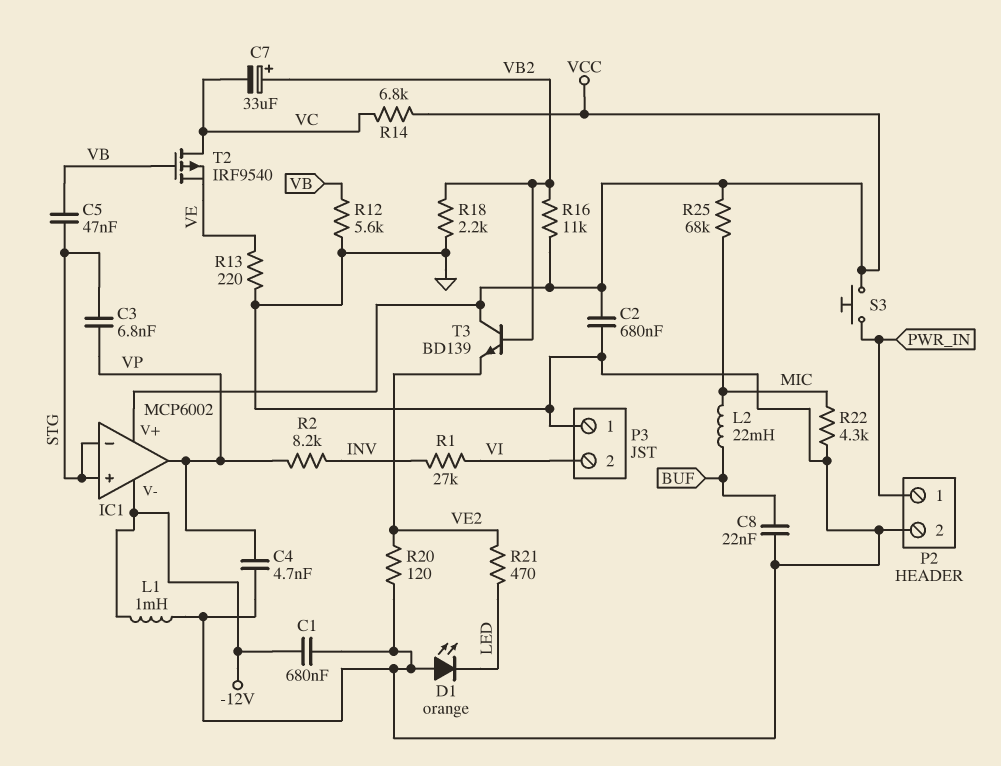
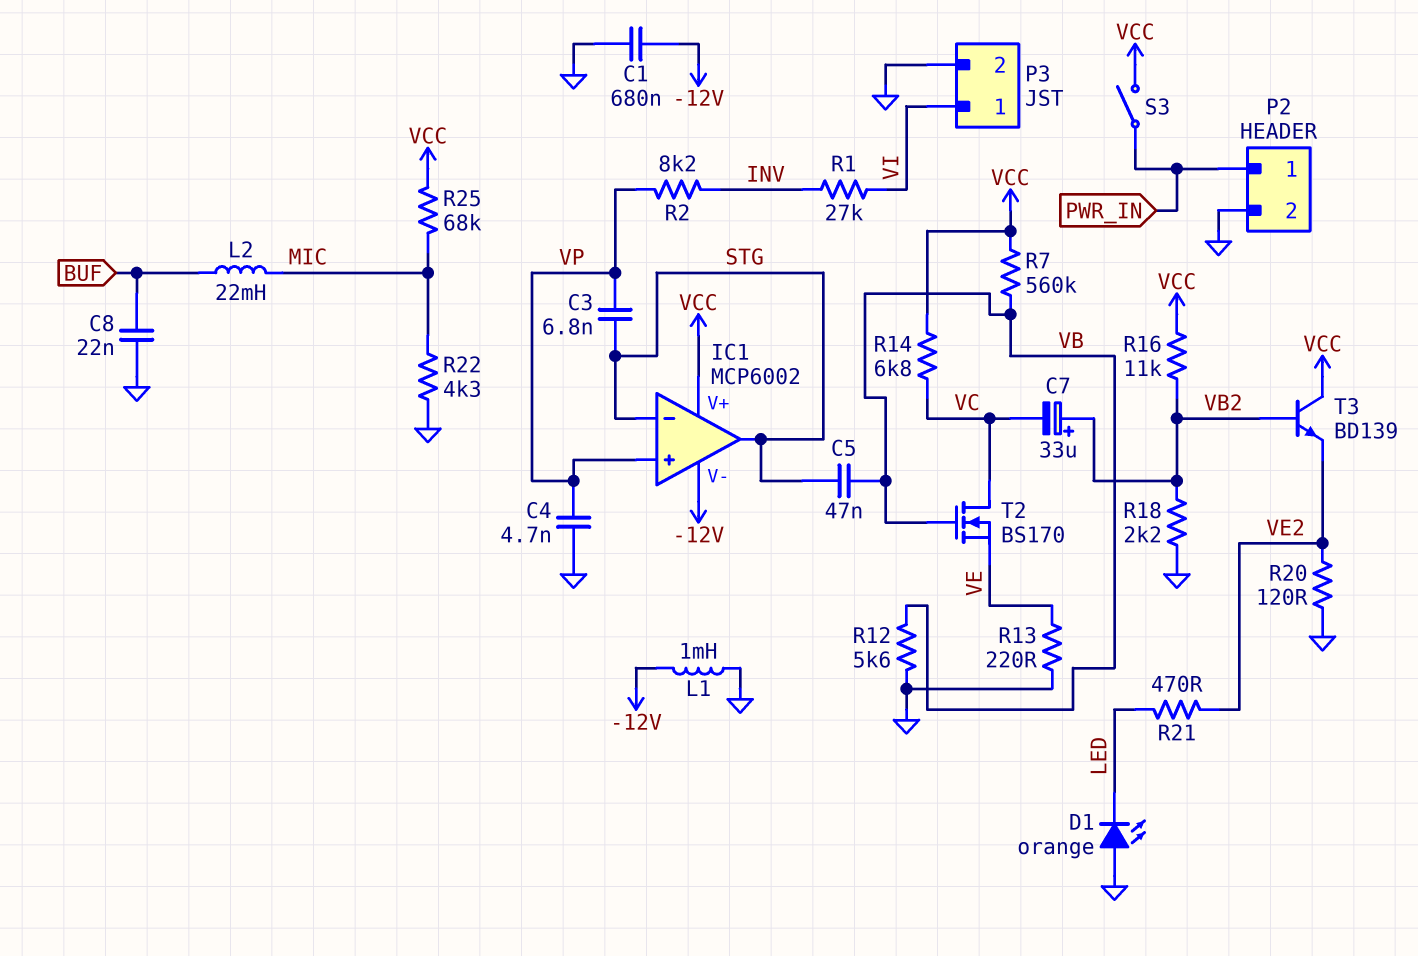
C2: 680nF (GND, VCC) -> none
IC1 pin in+: STG -> VP
IC1 pin out: VP -> STG
P3 pin 1: GND -> VI
P3 pin 2: VI -> GND
R7: none -> 560k (VB, VCC)
S3: button (PWR_IN, VCC) -> switch (PWR_IN, VCC)
T2: PMOS IRF9540 (G VB, D VC, S VE) -> NMOS BS170 (G VB, D VC, S VE)

